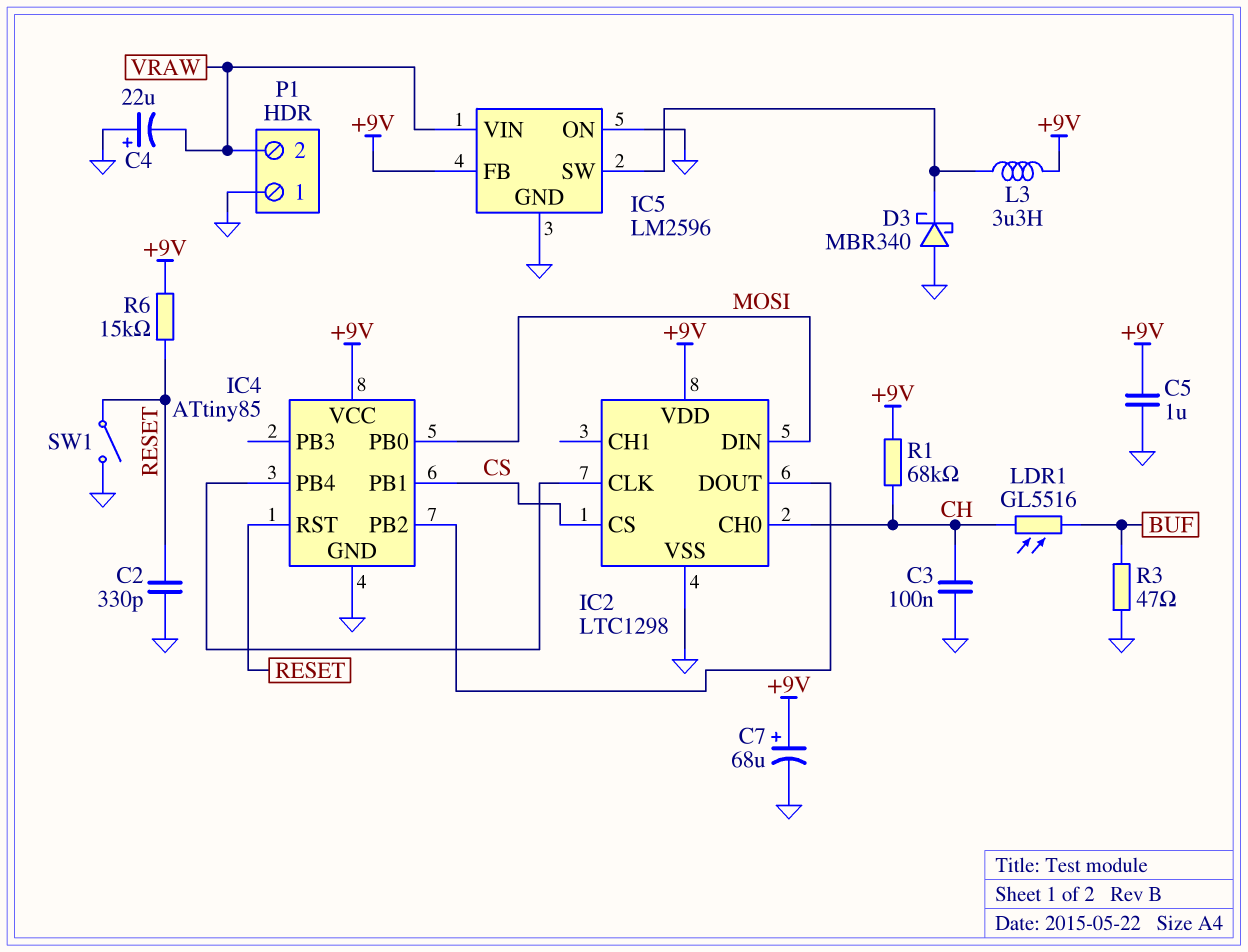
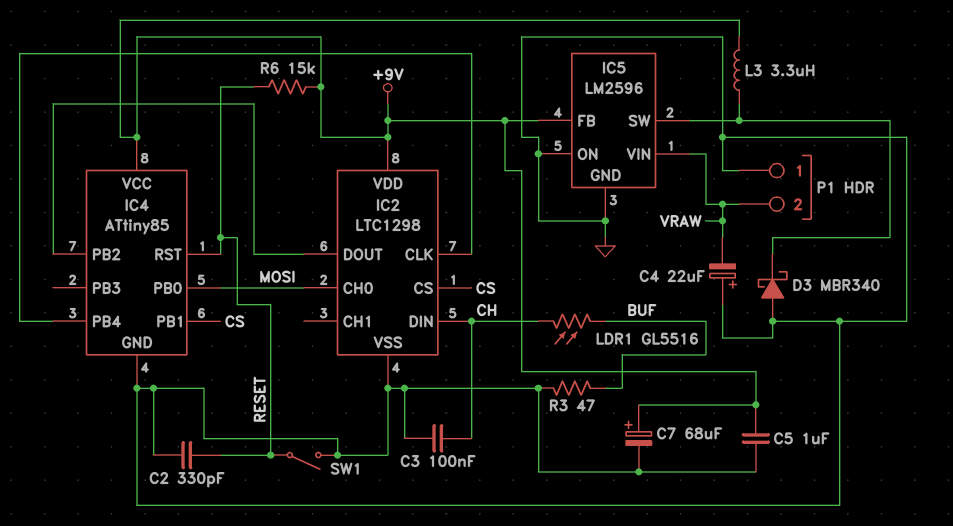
IC2 pin CH0: CH -> MOSI
IC2 pin DIN: MOSI -> CH
R1: 68k (+9V, CH) -> none

